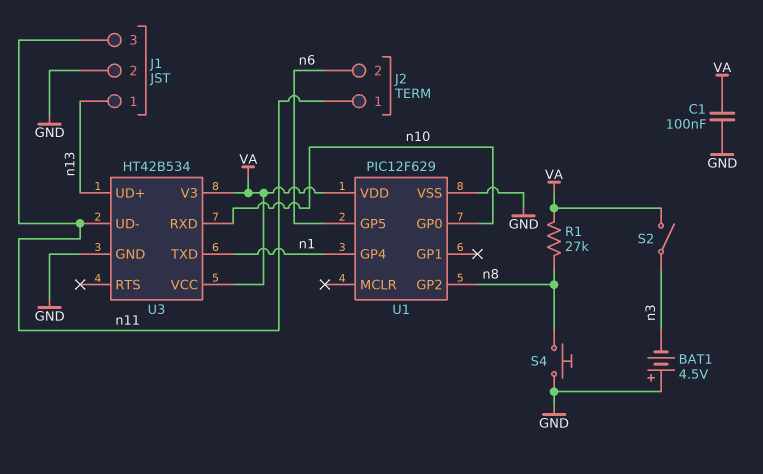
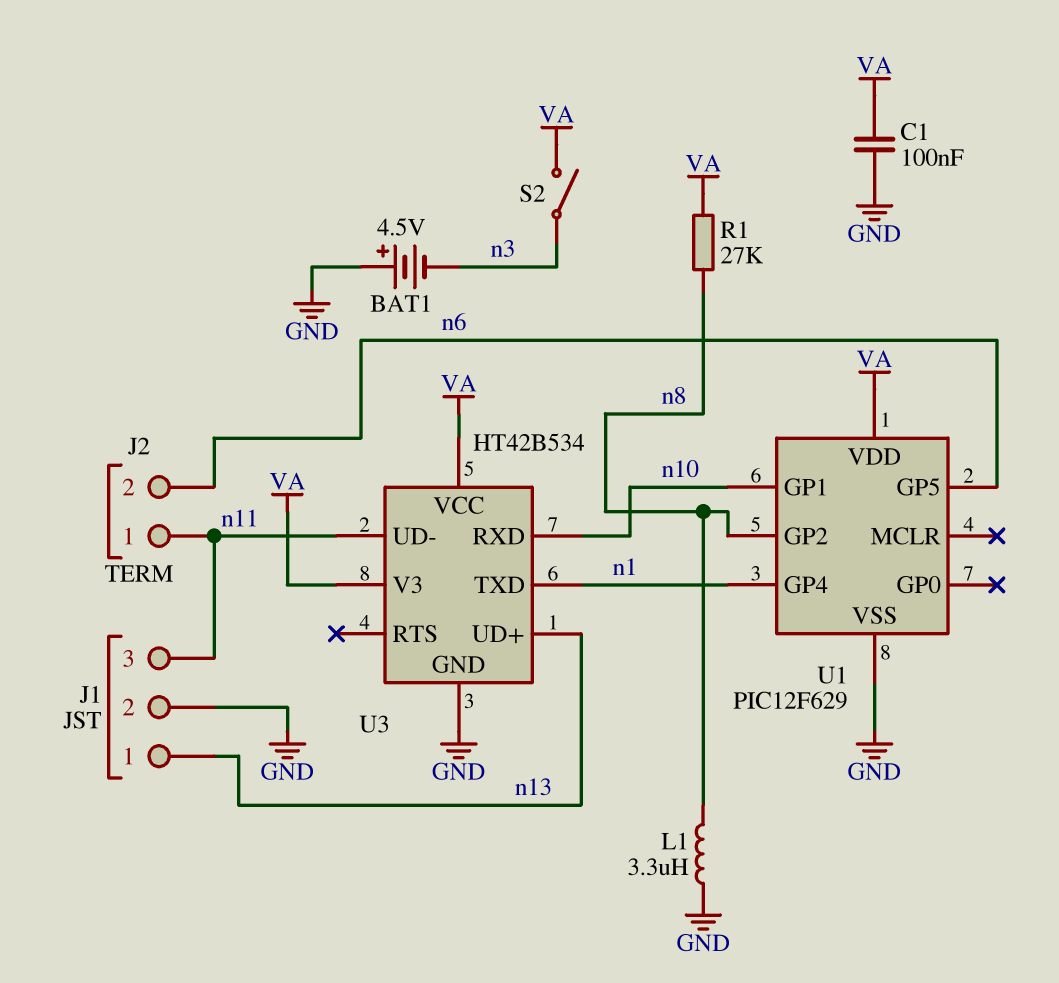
L1: none -> 3.3uH (GND, n8)
S4: button (GND, n8) -> none
U1 pin GP0: n10 -> none
U1 pin GP1: none -> n10

